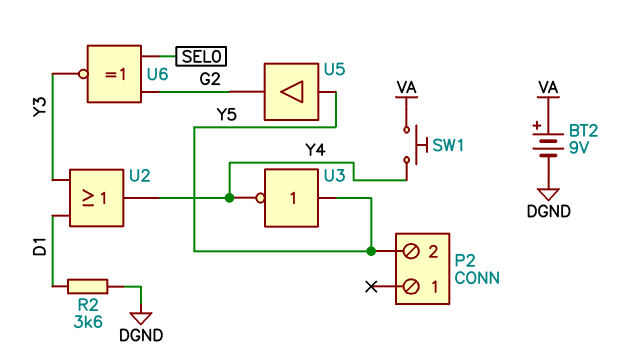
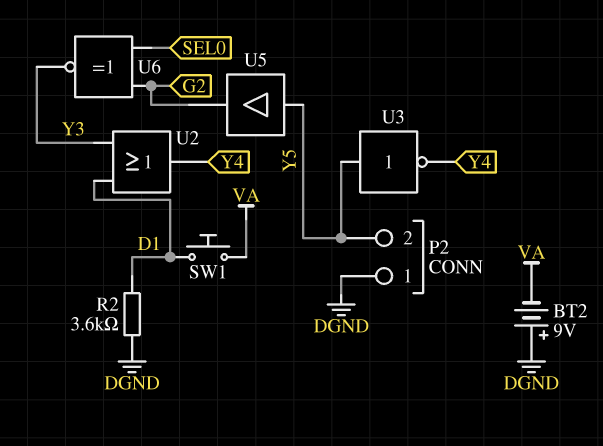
BT2: 9V (plus VA, minus DGND) -> 9V (plus DGND, minus VA)
P2 pin 1: none -> DGND
SW1: button (VA, Y4) -> button (D1, VA)

